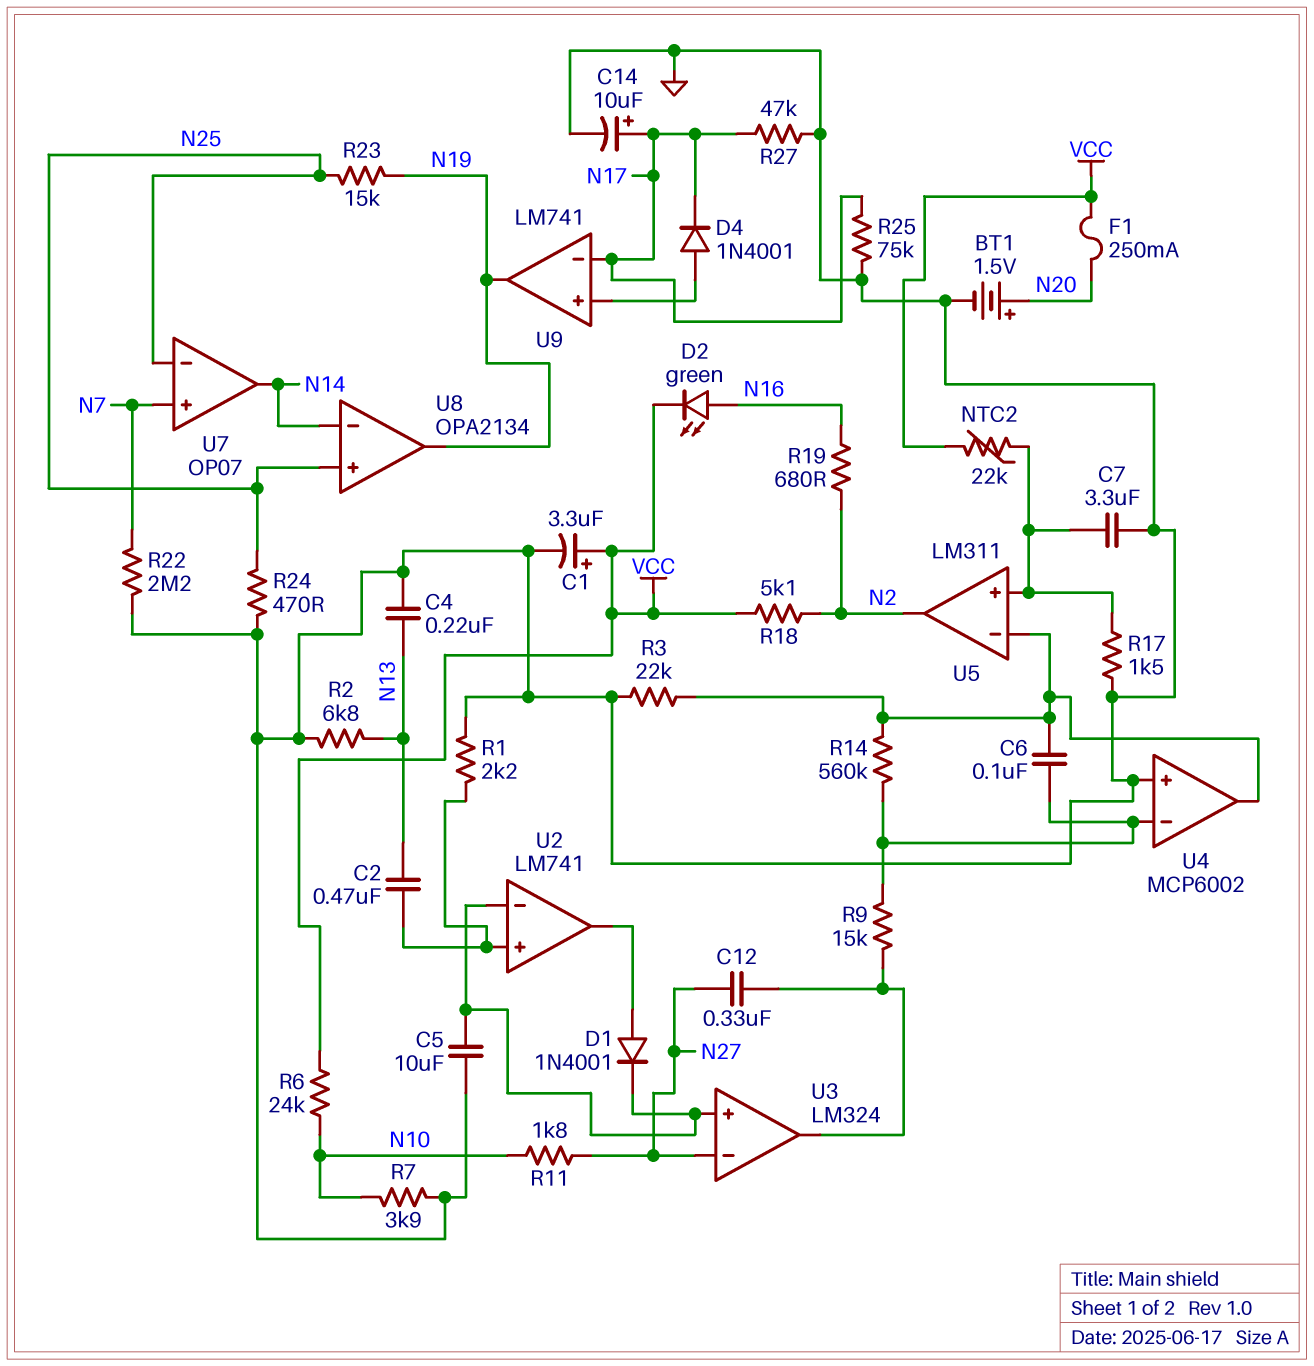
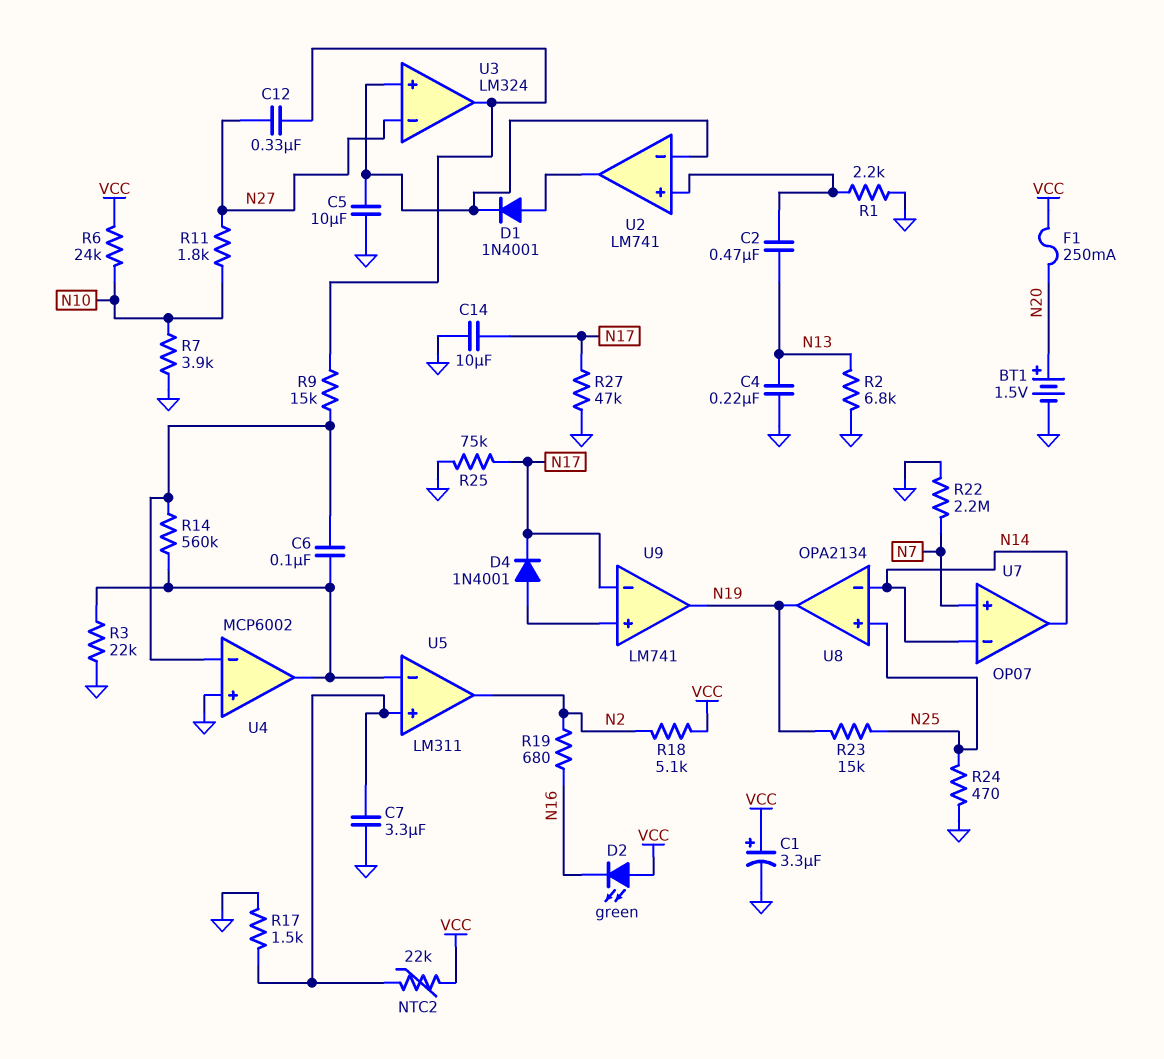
C14: 10uF (plus N17, minus GND) -> 10uF (GND, N17)
D2: LED green (A N16, K VCC) -> LED green (A VCC, K N16)
U7 pin in-: N25 -> N14

